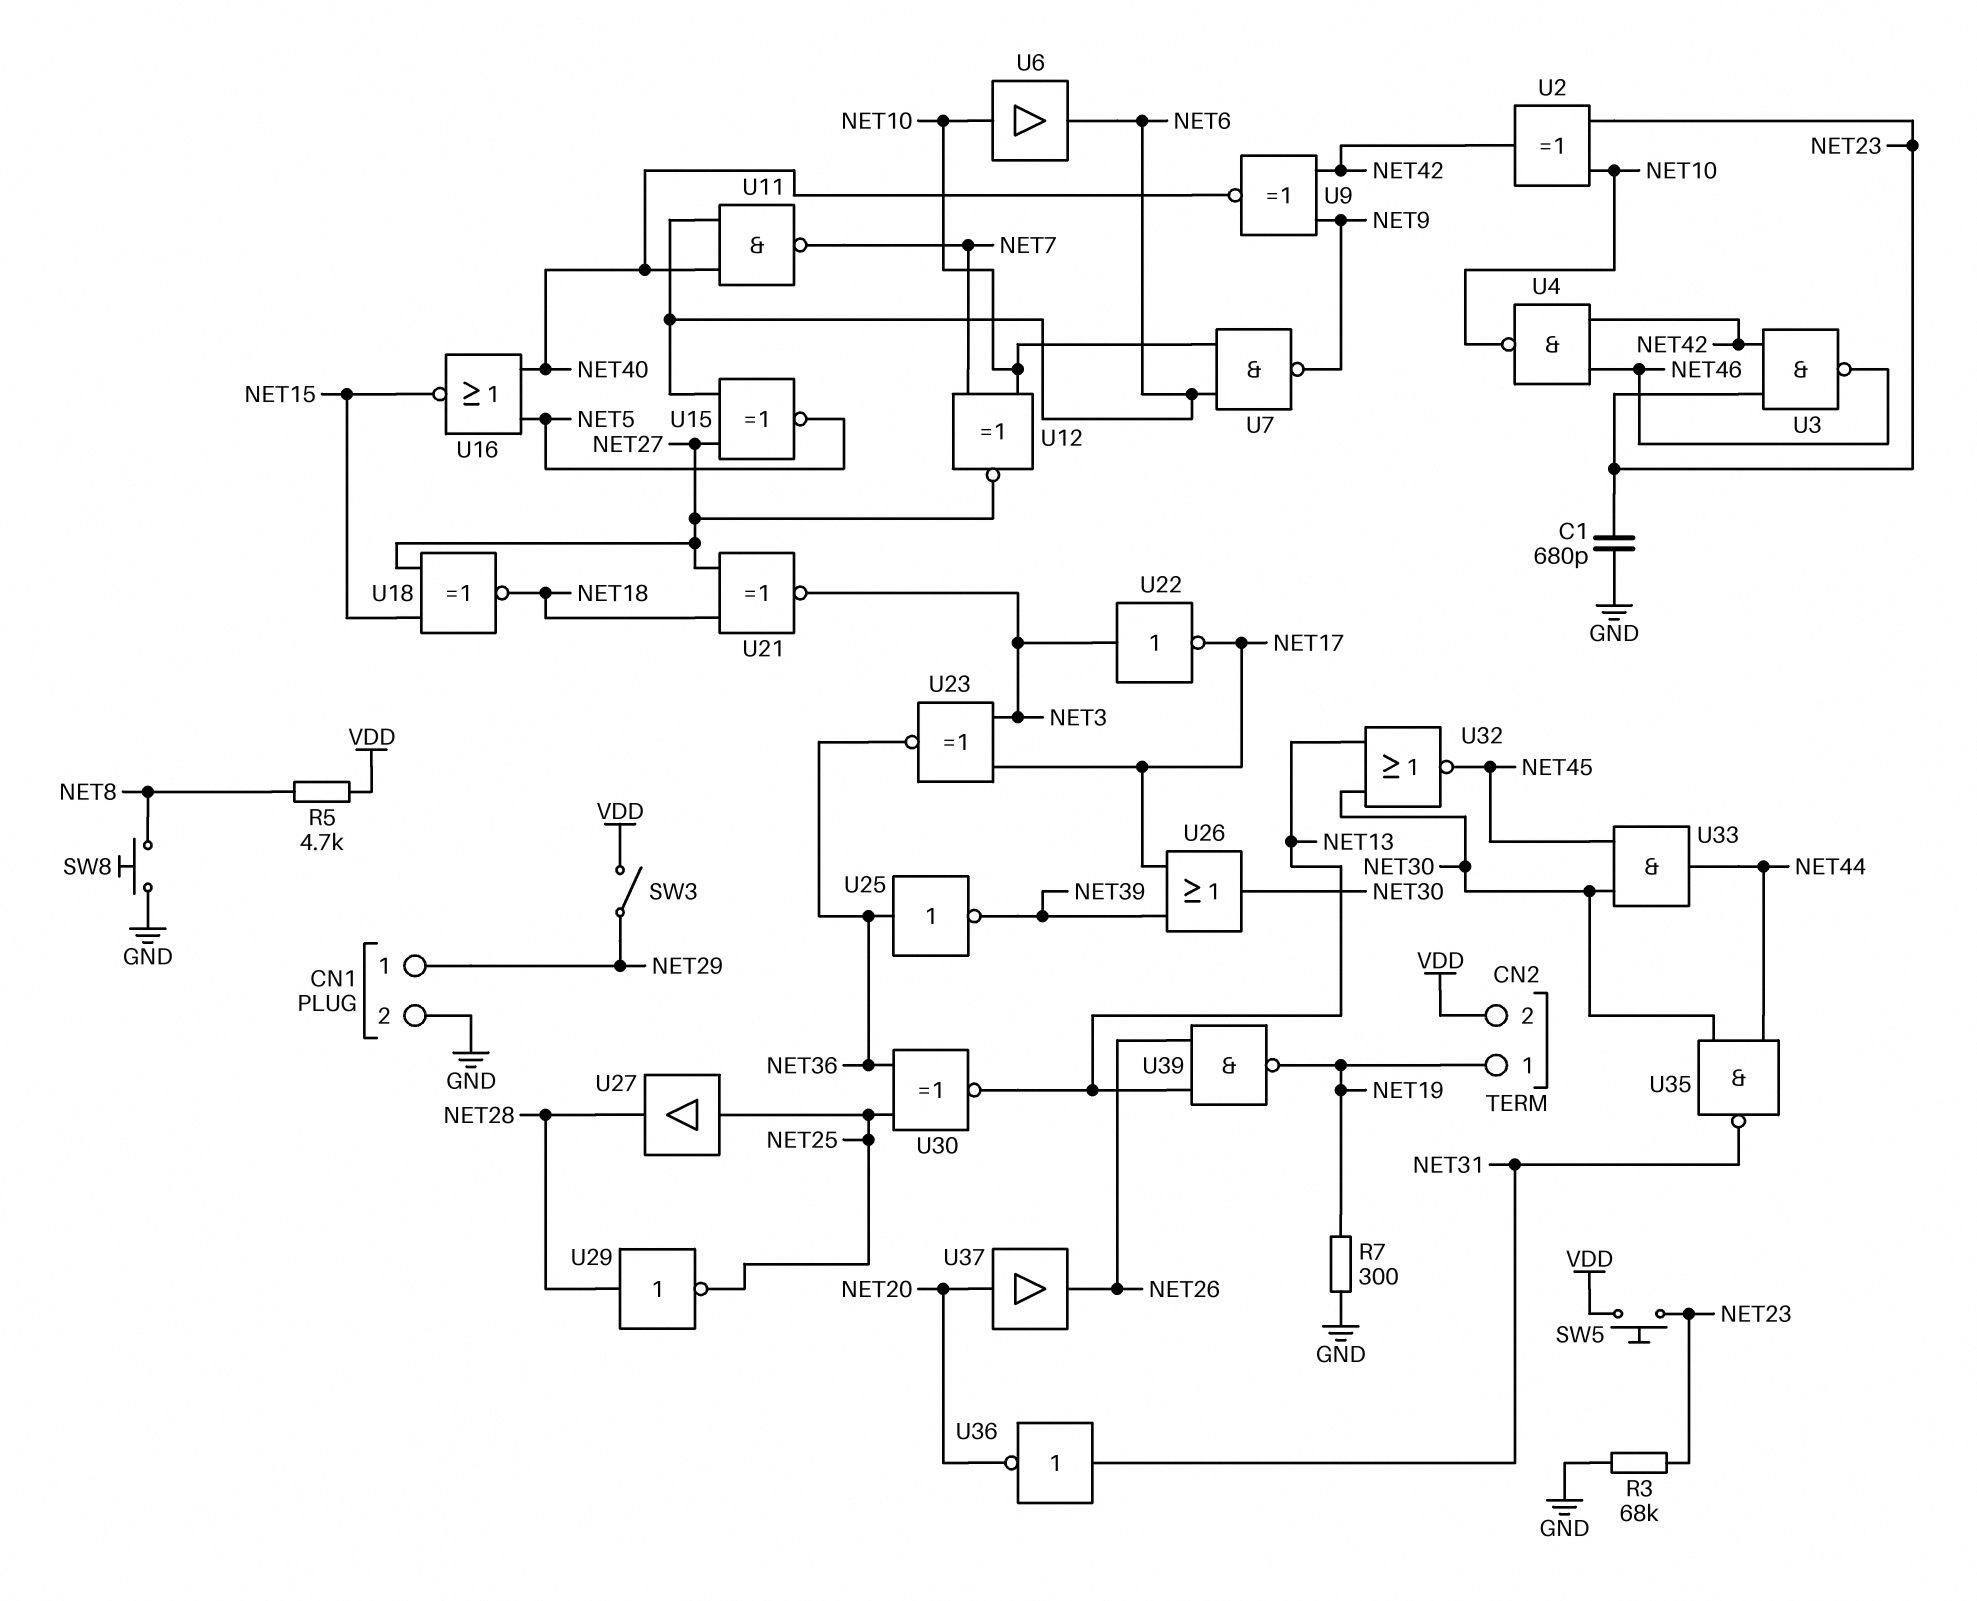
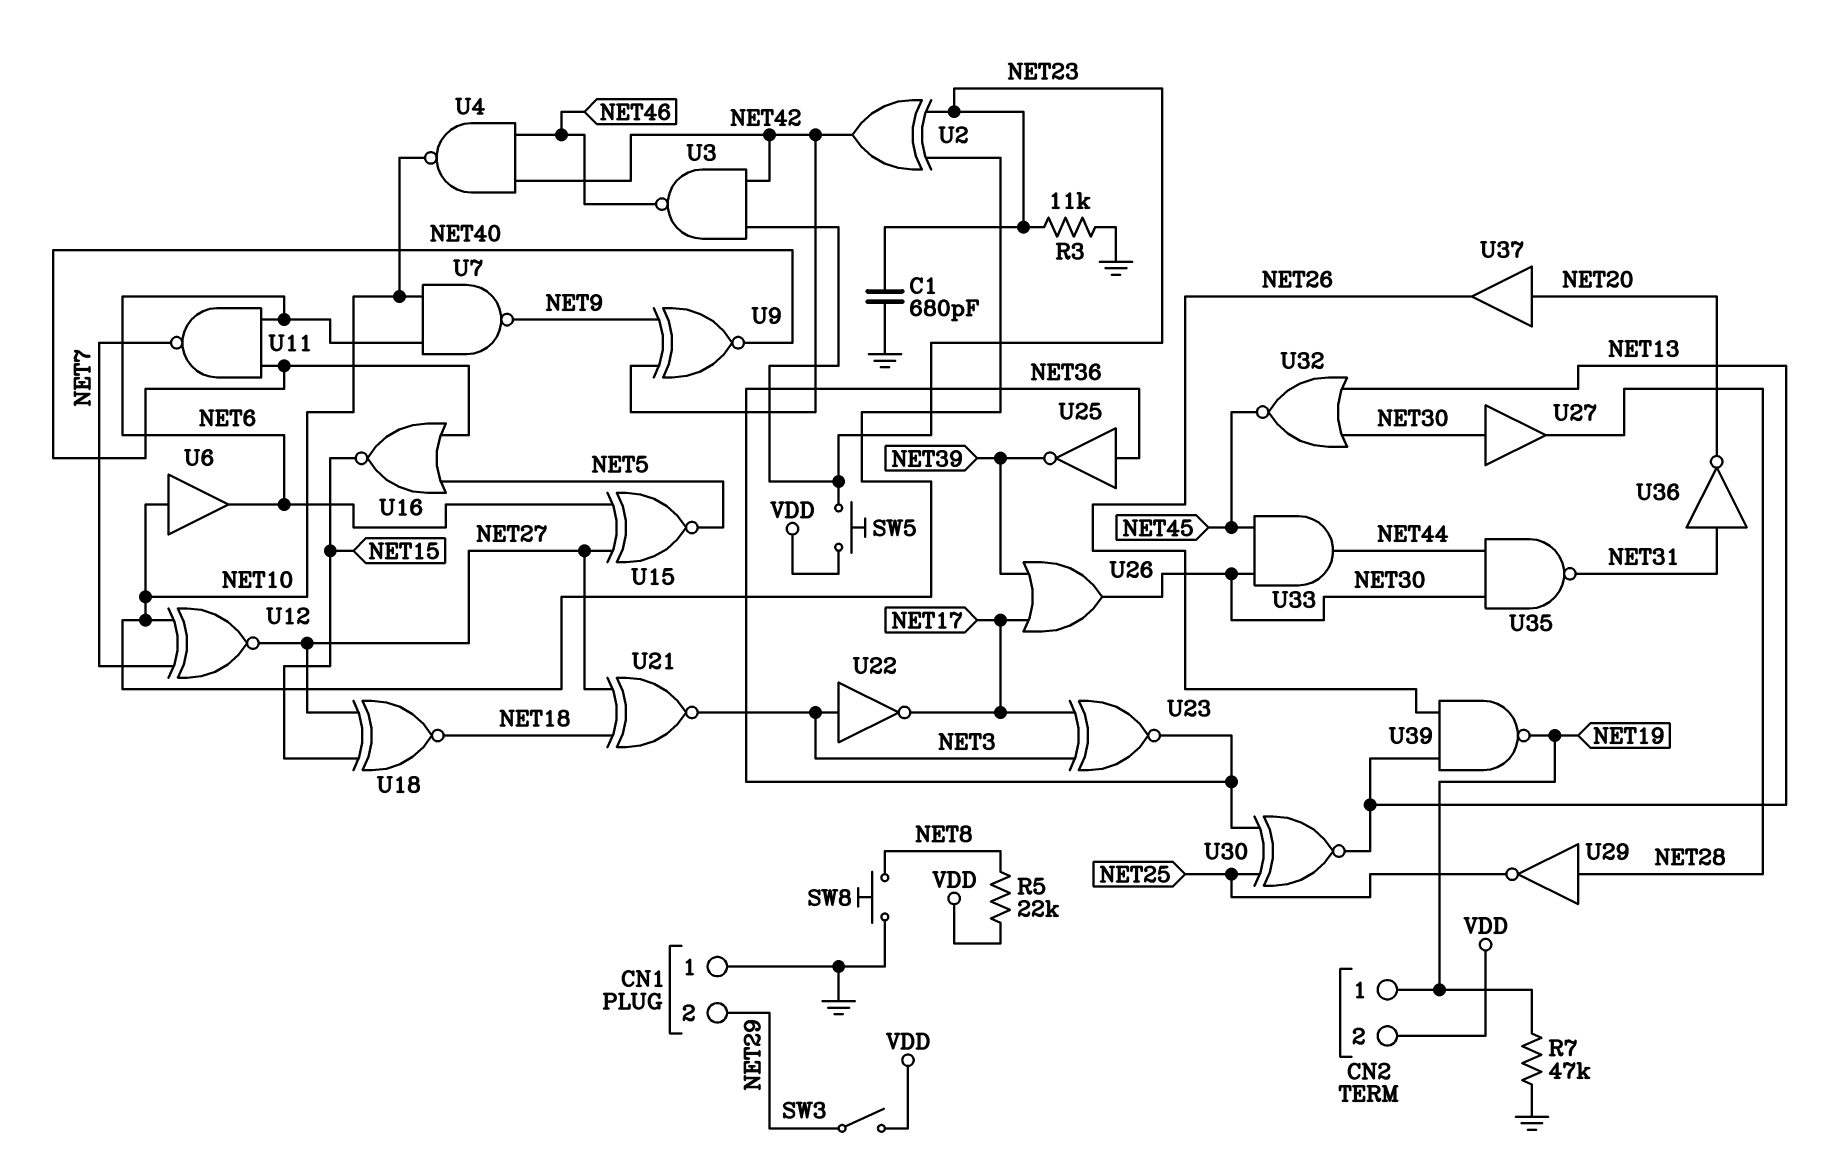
CN1 pin 1: NET29 -> GND
CN1 pin 2: GND -> NET29
R3: 68k (GND, NET23) -> 11k (GND, NET23)
R5: 4.7k (NET8, VDD) -> 22k (NET8, VDD)
R7: 300 (GND, NET19) -> 47k (GND, NET19)
U27: buffer (in NET25, out NET28) -> buffer (in NET30, out NET28)

